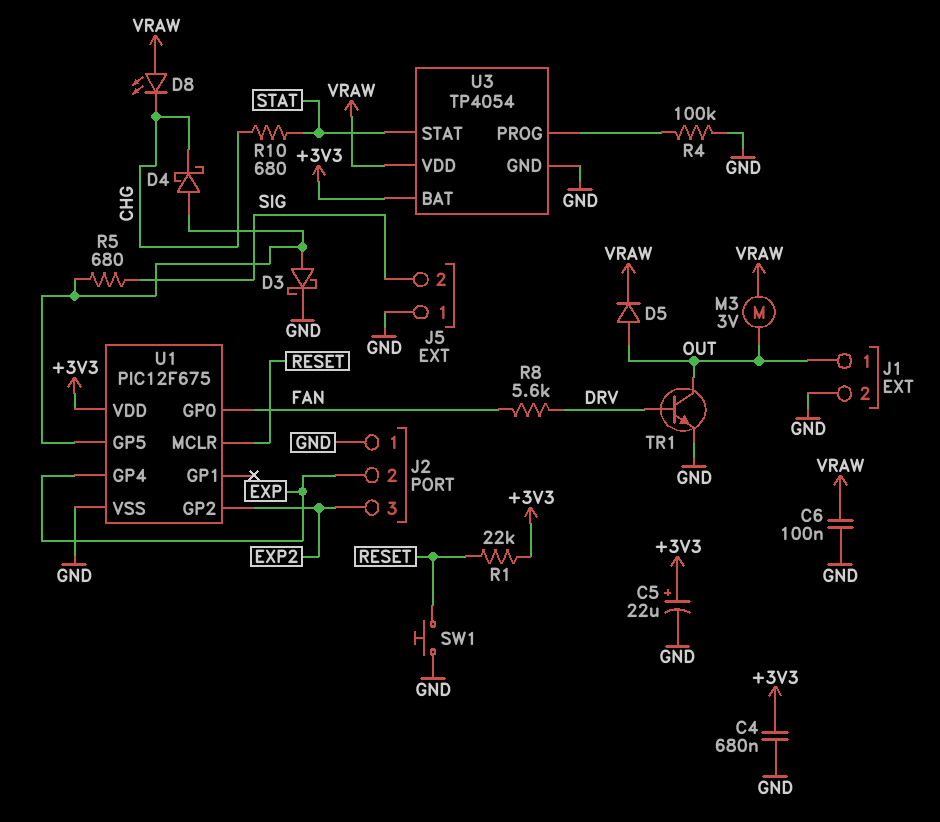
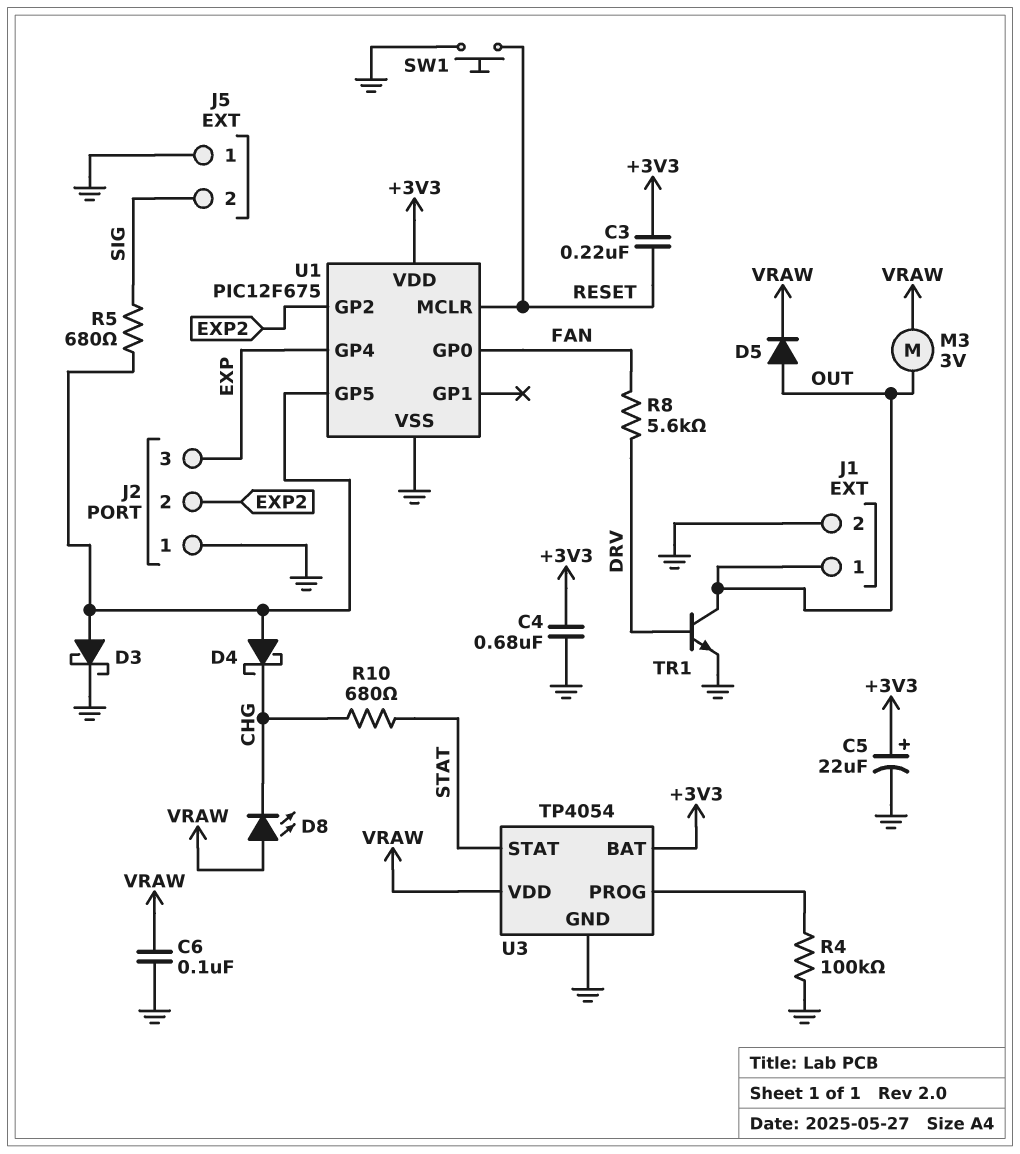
C3: none -> 220nF (+3V3, RESET)
J2 pin 2: EXP -> EXP2
J2 pin 3: EXP2 -> EXP
R1: 22k (+3V3, RESET) -> none

